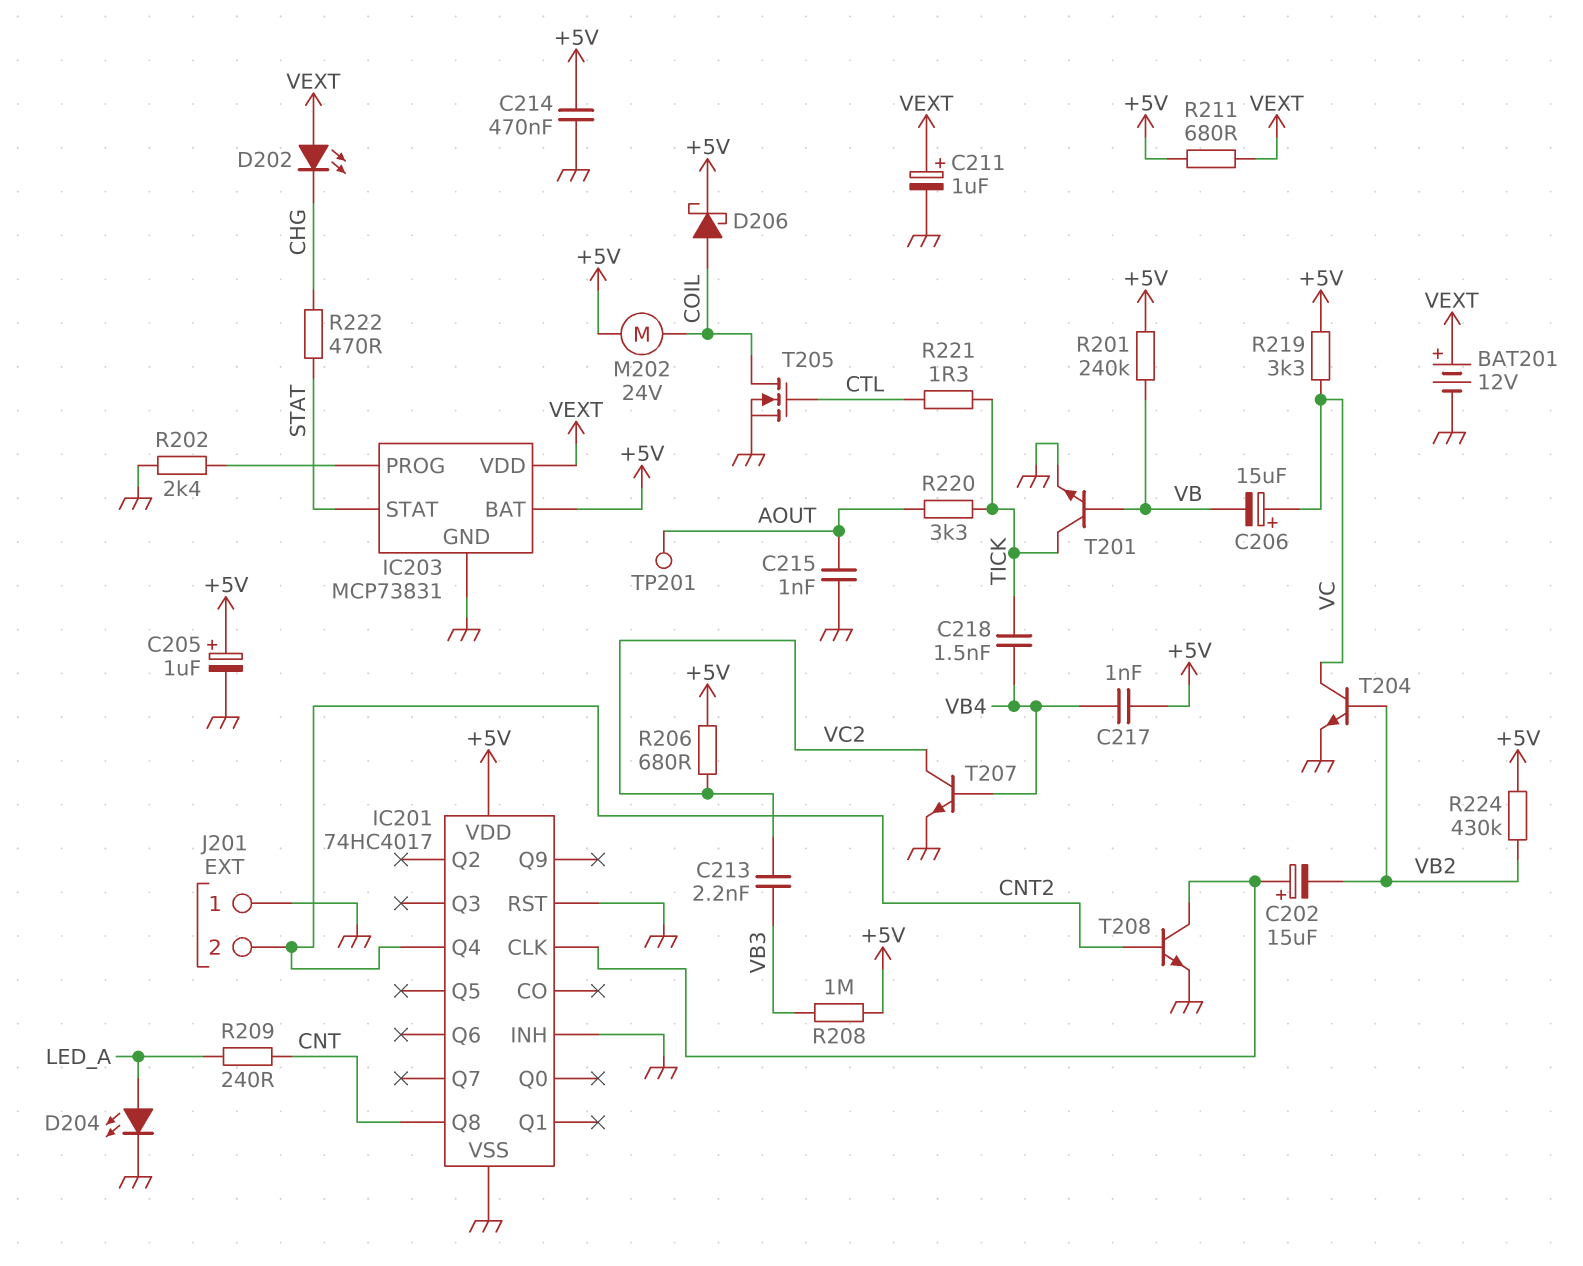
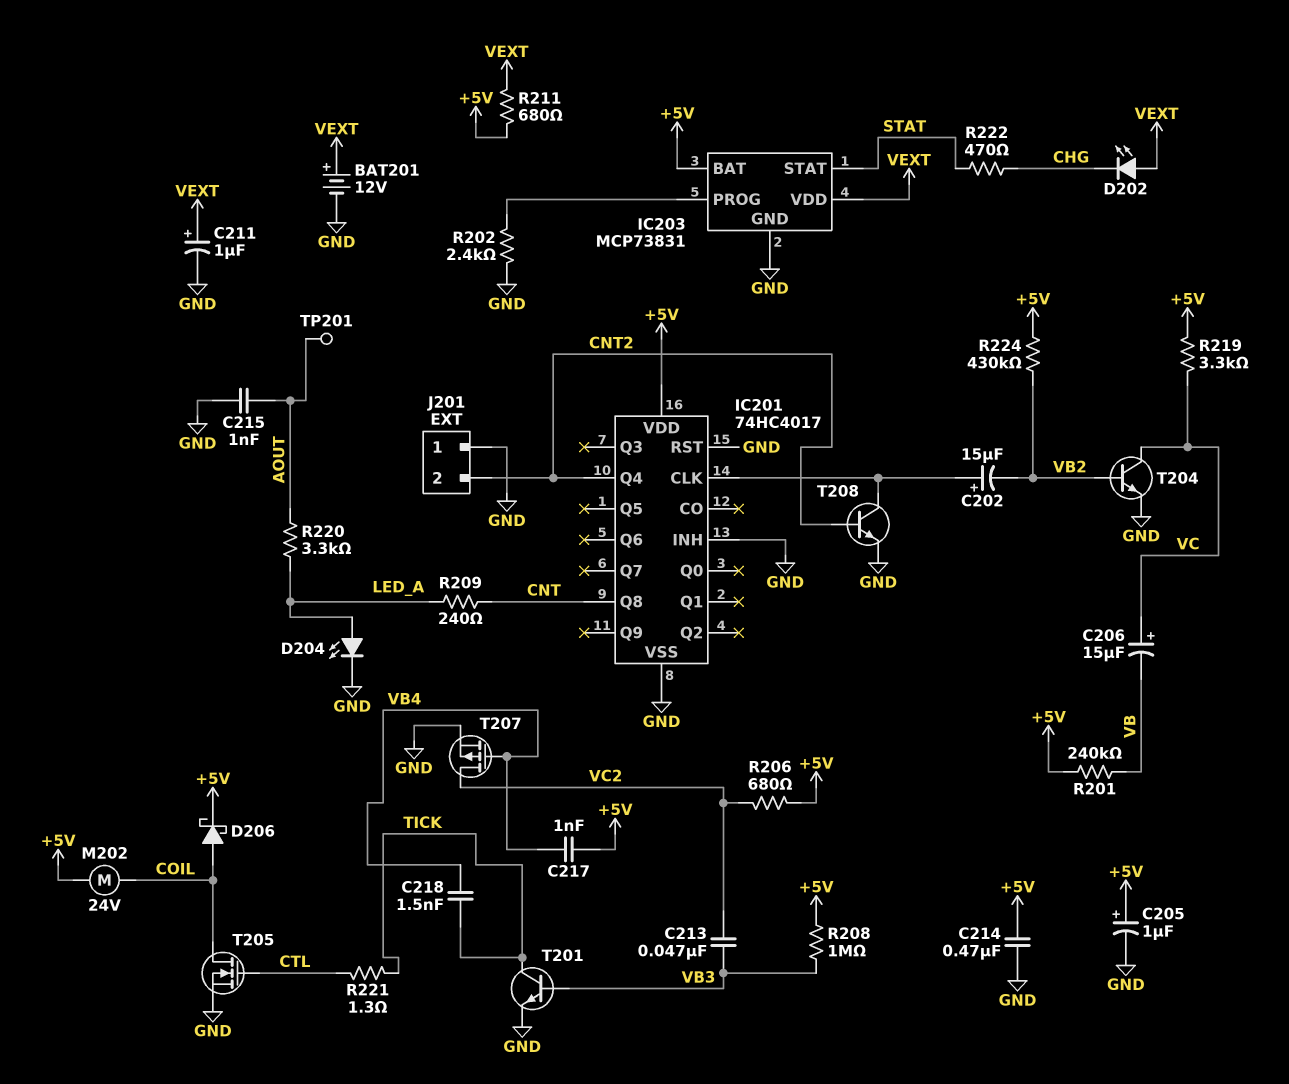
C213: 2.2nF (VB3, VC2) -> 47nF (VB3, VC2)
R220: 3.3k (AOUT, TICK) -> 3.3k (AOUT, LED_A)
T201: NPN (B VB, C TICK, E GND) -> NPN (B VB3, C TICK, E GND)
T207: NPN (B VB4, C VC2, E GND) -> PMOS (G VB4, D VC2, S GND)

